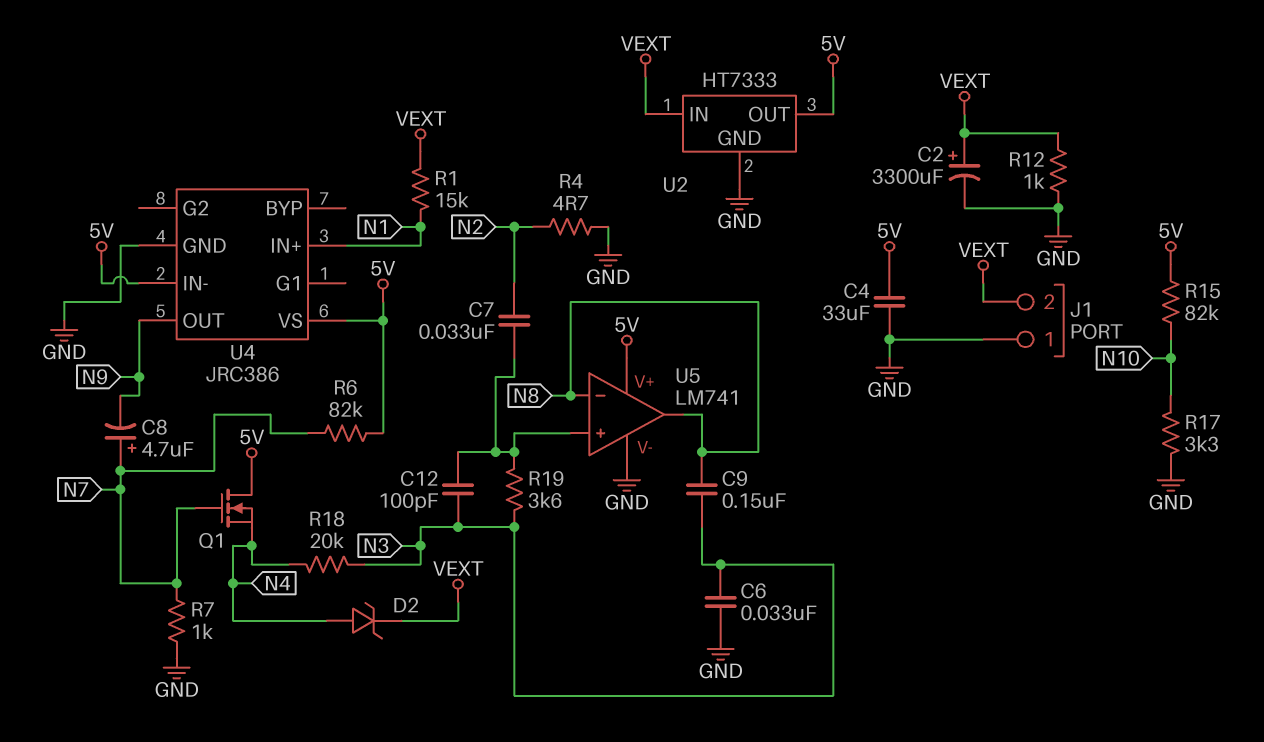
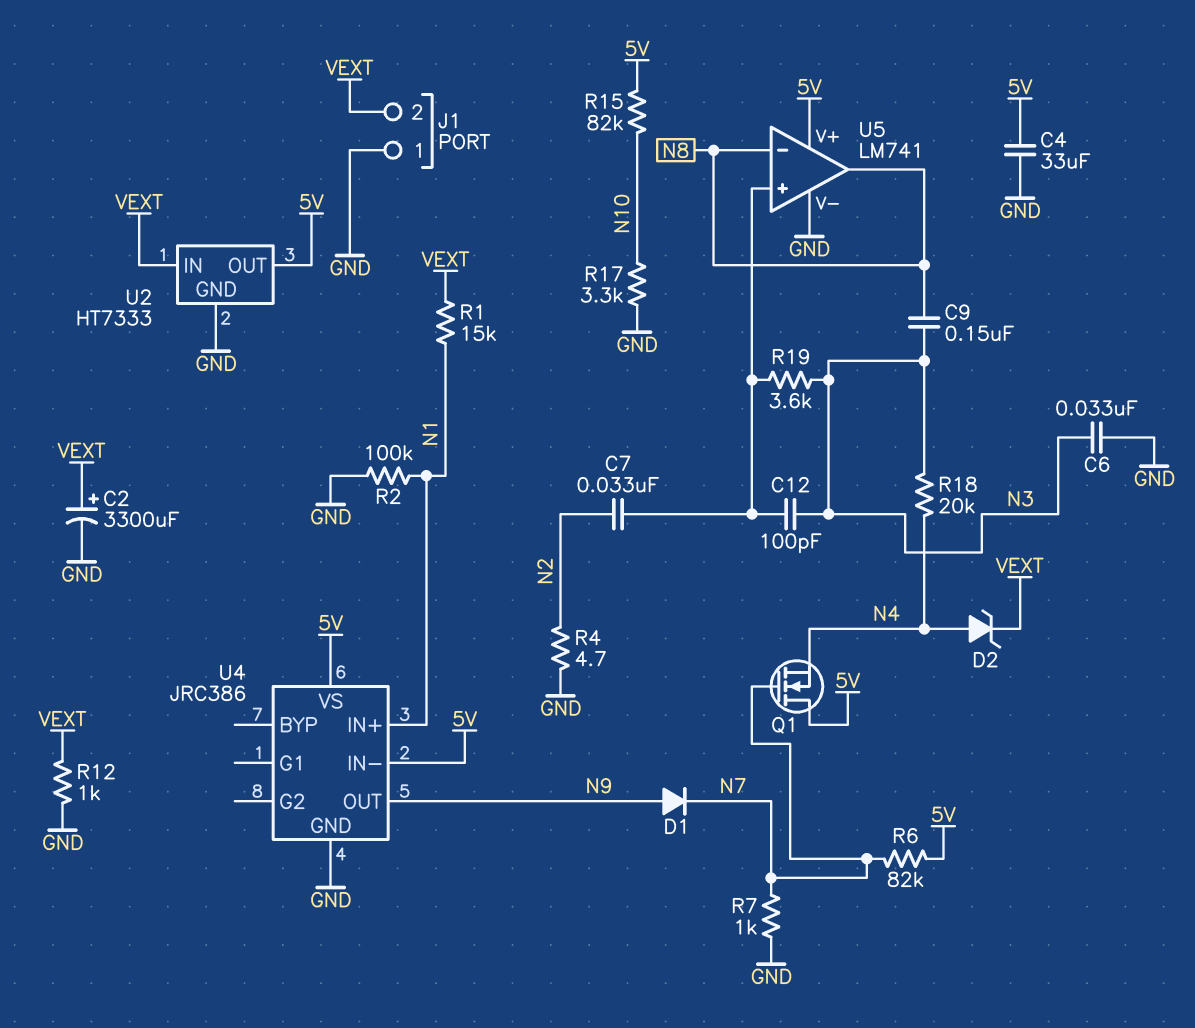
C8: 4.7uF (plus N7, minus N9) -> none
D1: none -> diode (A N9, K N7)
R2: none -> 100k (GND, N1)

